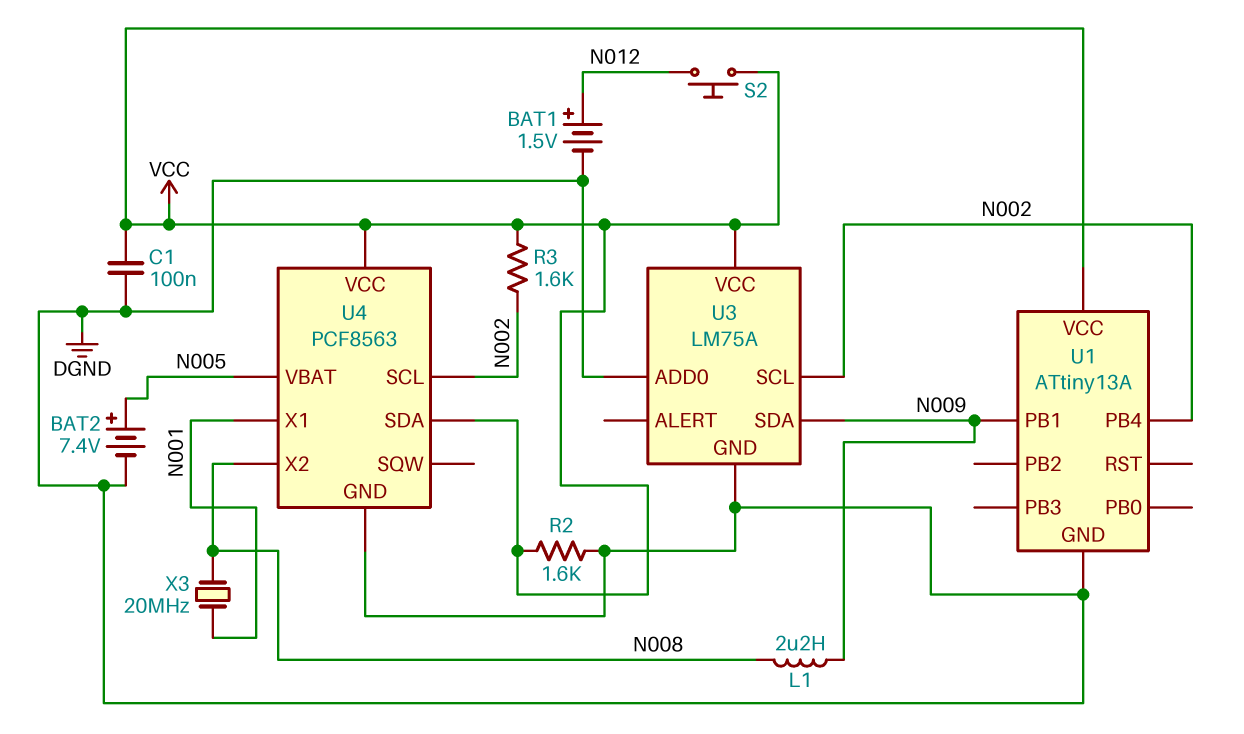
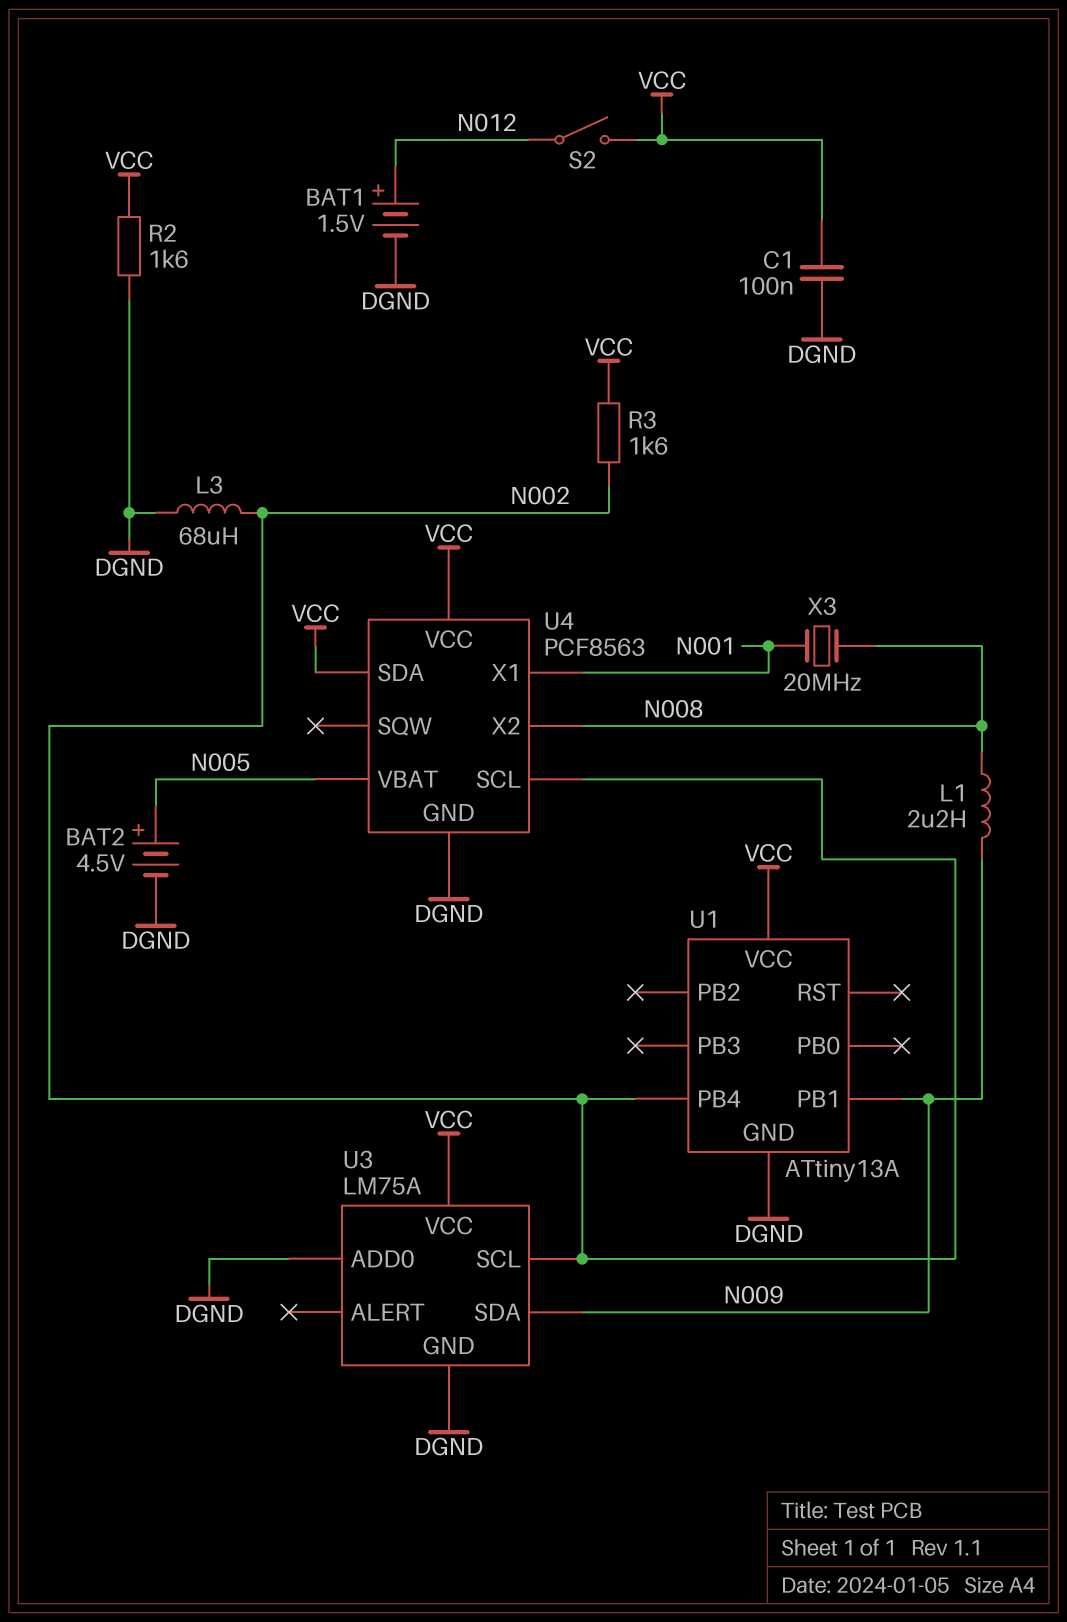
BAT2: 7.4V (plus N005, minus DGND) -> 4.5V (plus N005, minus DGND)
L3: none -> 68uH (DGND, N002)
S2: button (N012, VCC) -> switch (N012, VCC)

